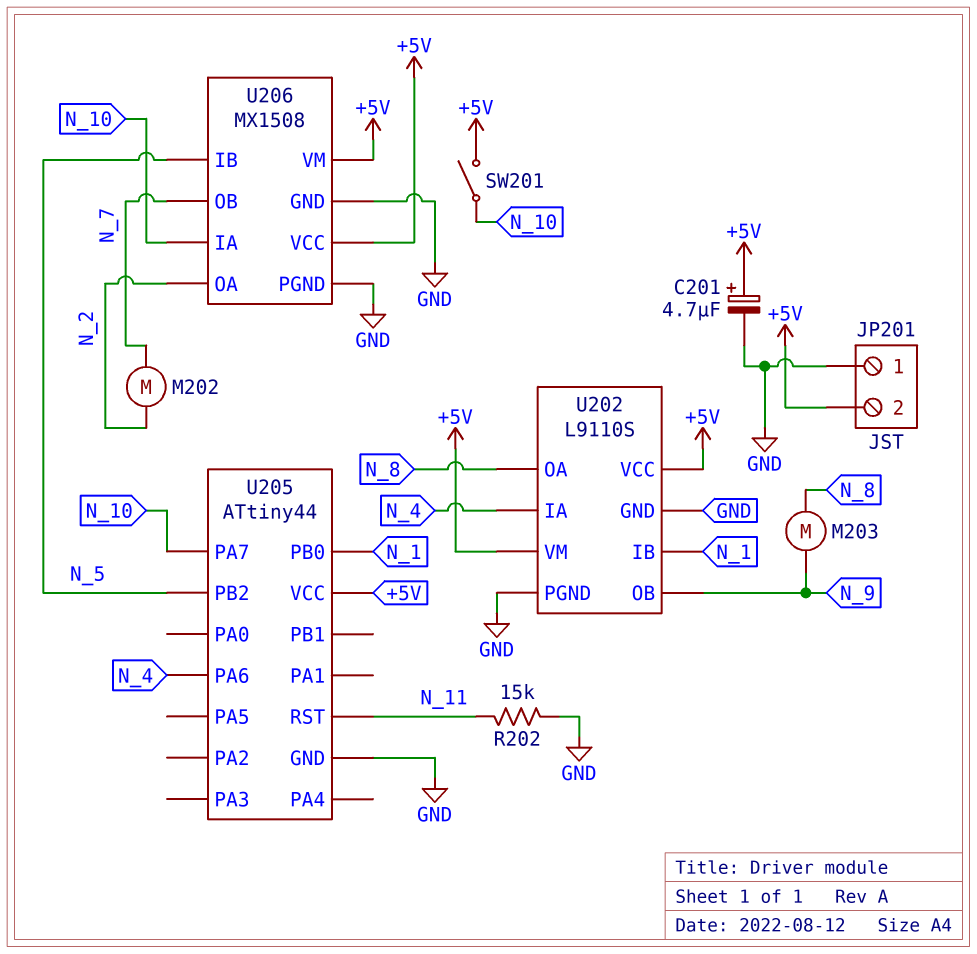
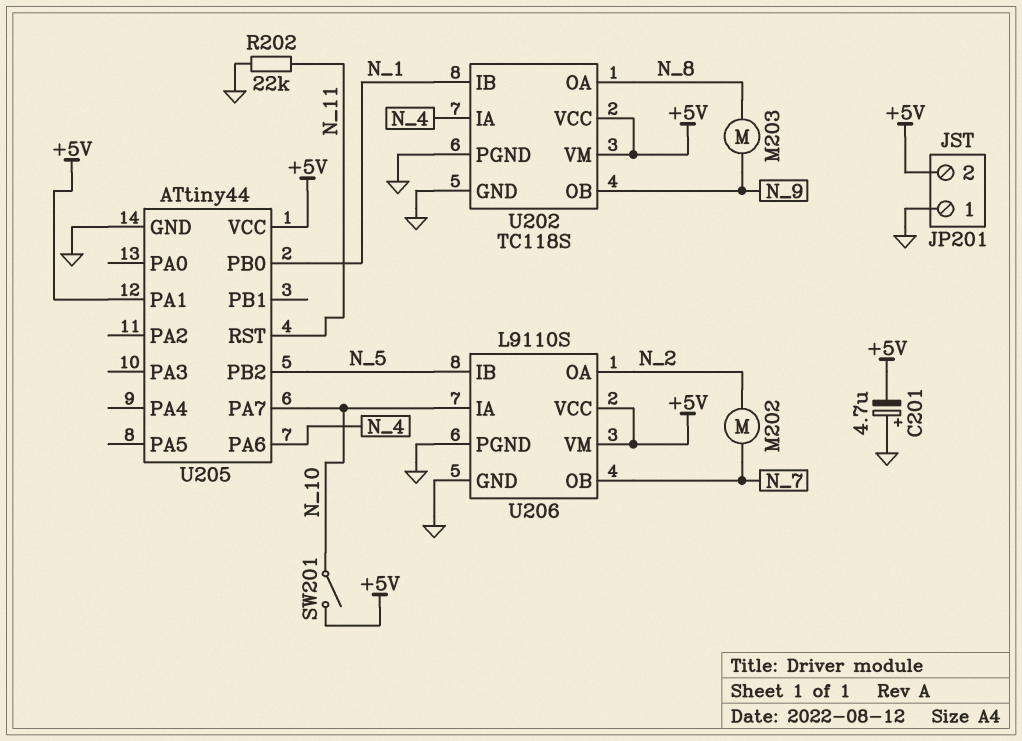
C201: 4.7uF (plus +5V, minus GND) -> 4.7uF (plus GND, minus +5V)
R202: 15k (GND, N_11) -> 22k (GND, N_11)
U202: L9110S -> TC118S
U205 pin PA1: none -> +5V
U206: MX1508 -> L9110S

